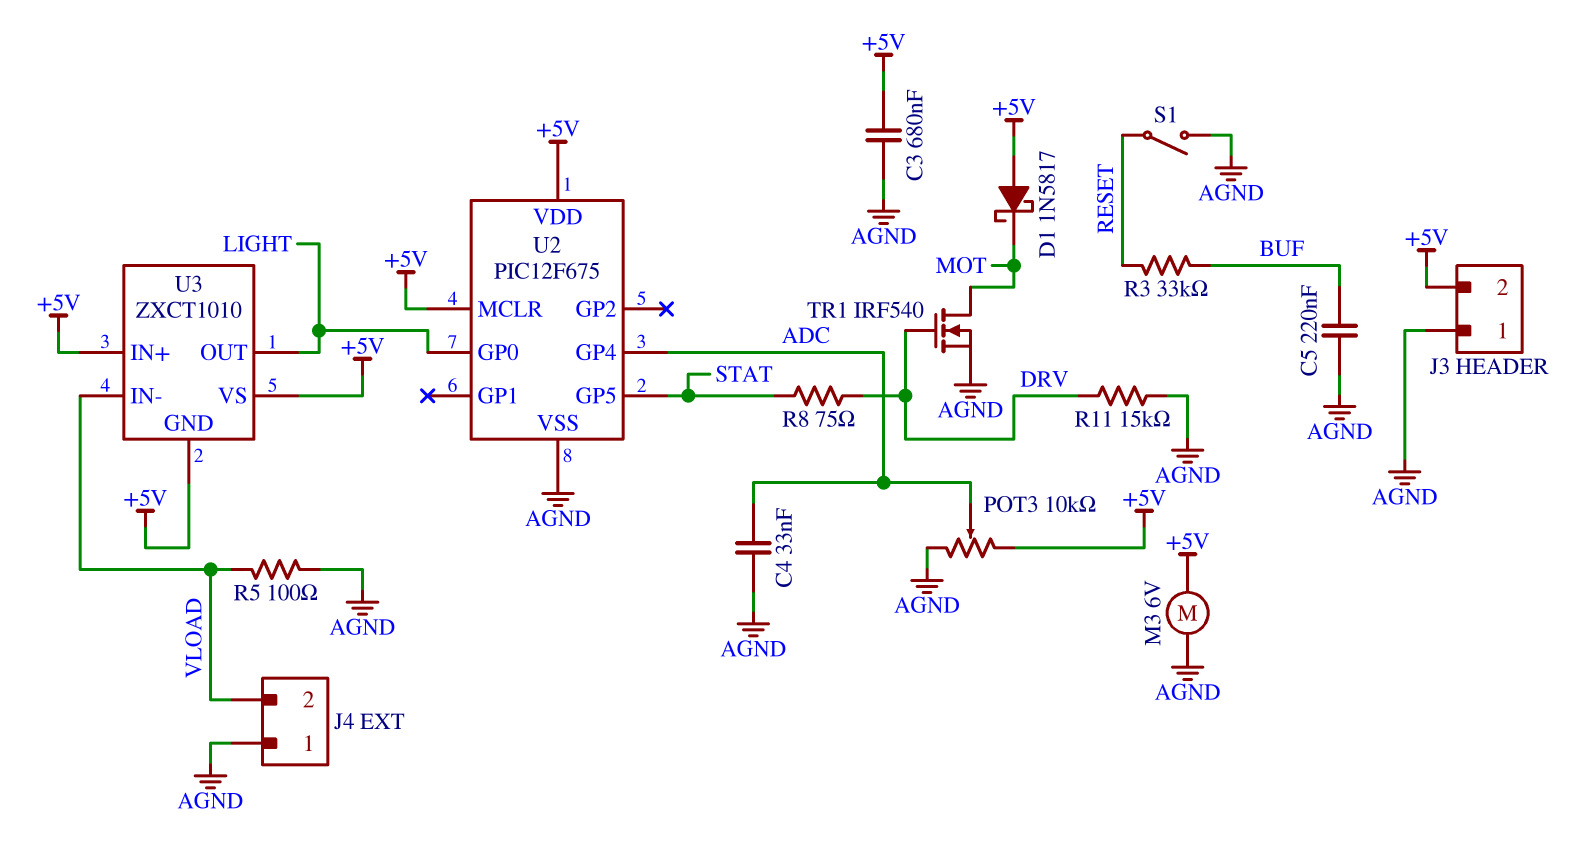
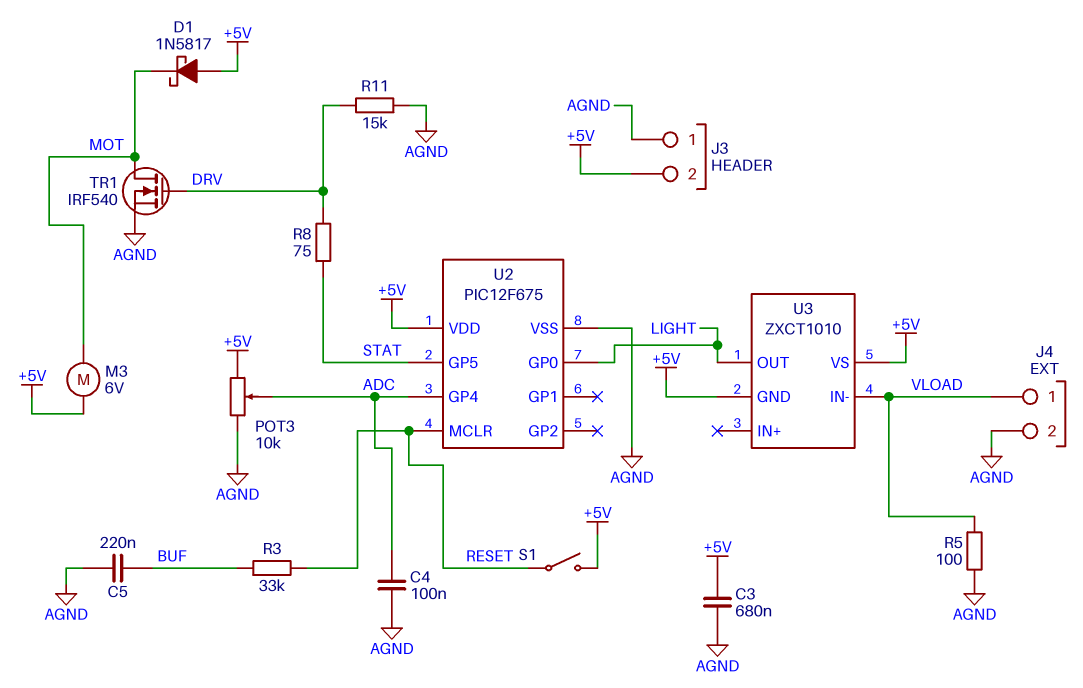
C4: 33nF (ADC, AGND) -> 100nF (ADC, AGND)
J4 pin 1: AGND -> VLOAD
J4 pin 2: VLOAD -> AGND
M3: motor 6V (+5V, AGND) -> motor 6V (+5V, MOT)
S1: switch (AGND, RESET) -> switch (+5V, RESET)
U2 pin MCLR: +5V -> RESET
U3 pin IN+: +5V -> none

